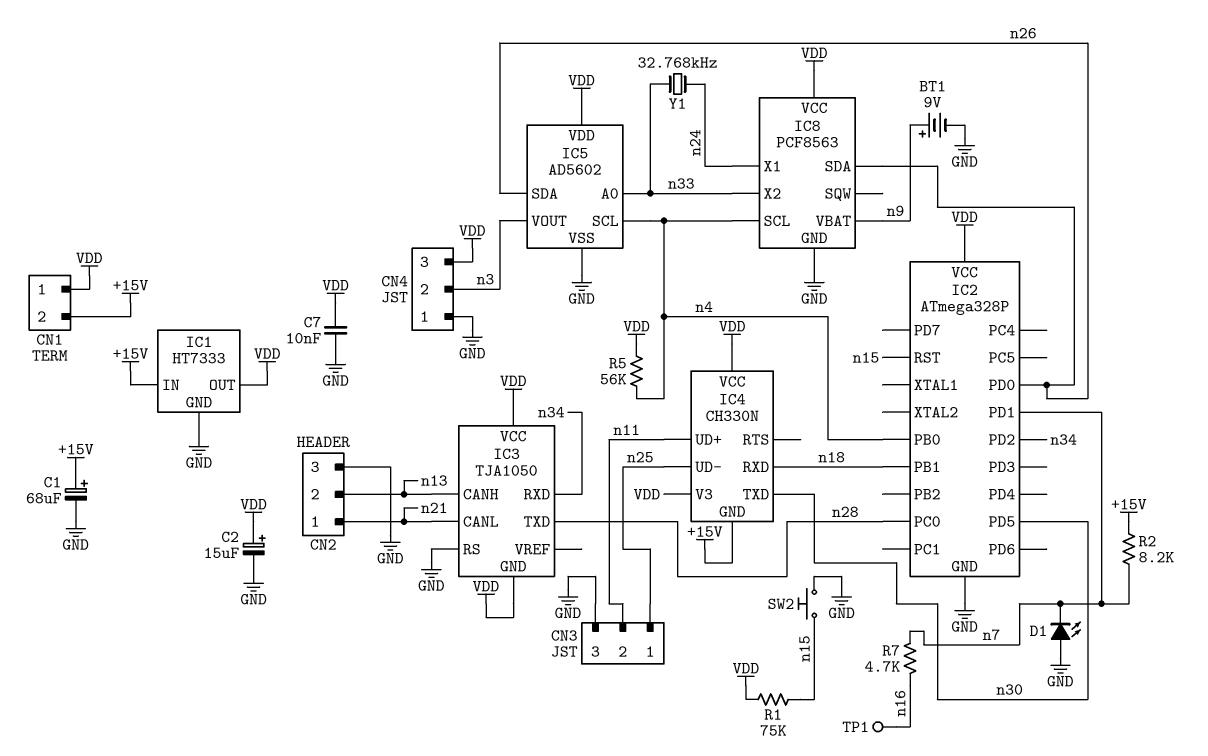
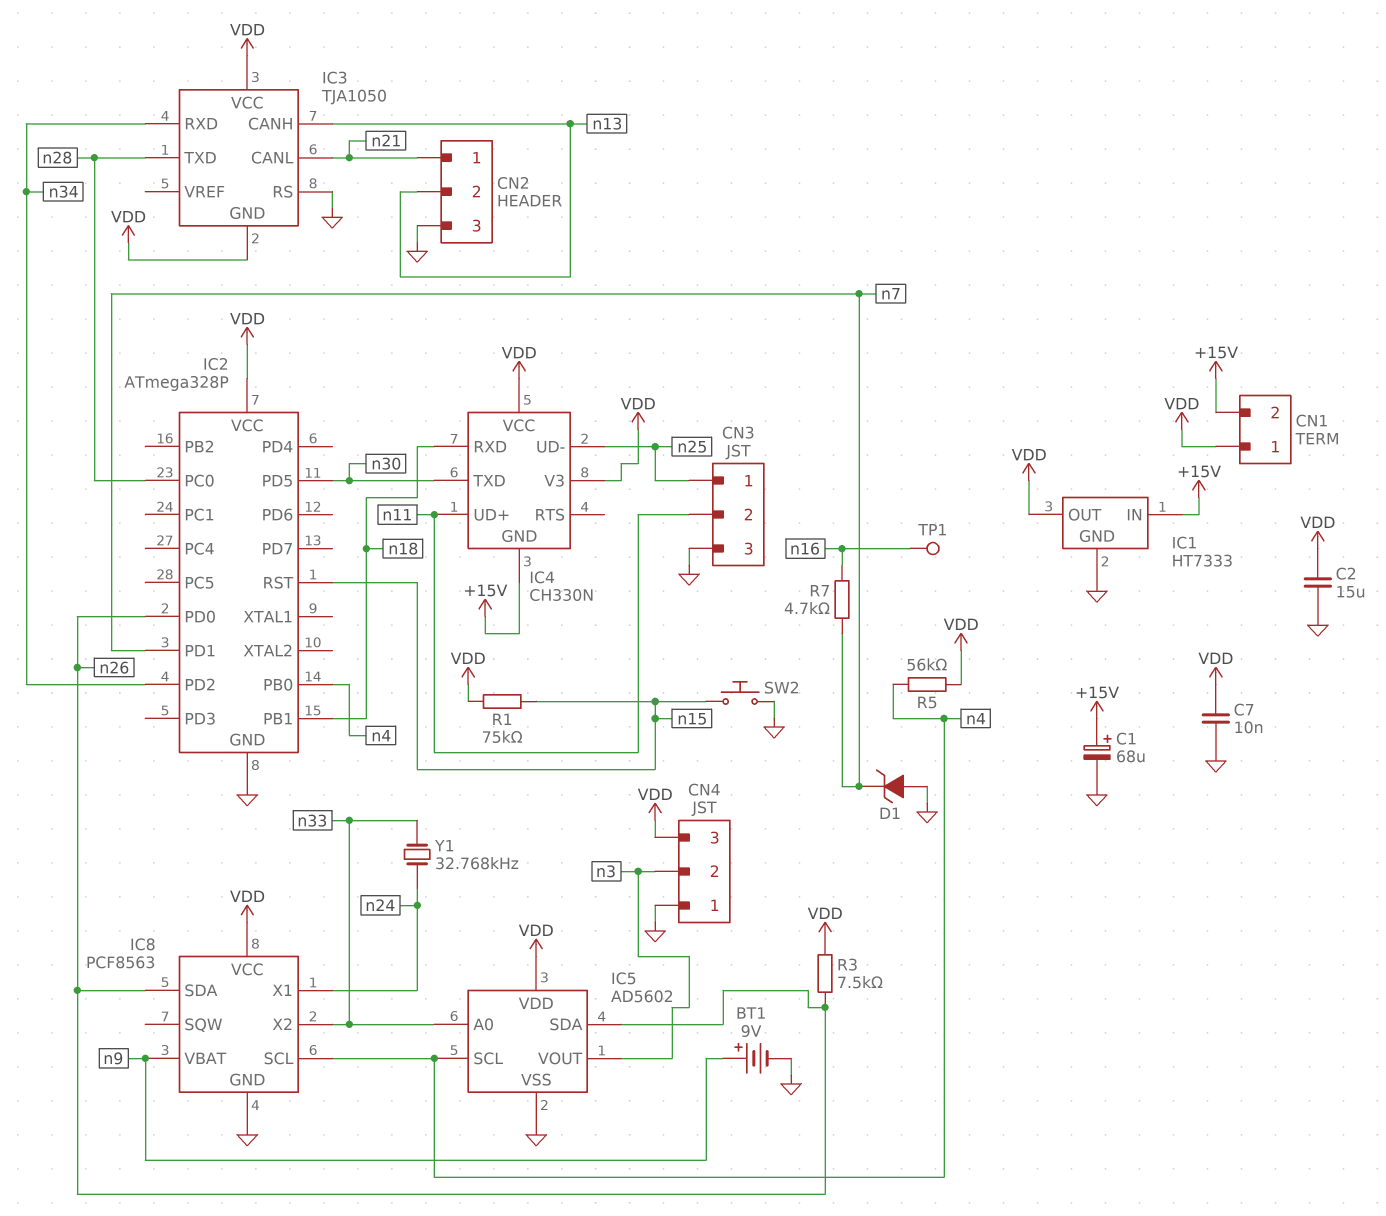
C2: 15uF (plus VDD, minus GND) -> 15uF (GND, VDD)
D1: LED (A GND, K n7) -> zener (A GND, K n7)
R2: 8.2k (+15V, n7) -> none
R3: none -> 7.5k (VDD, n26)

